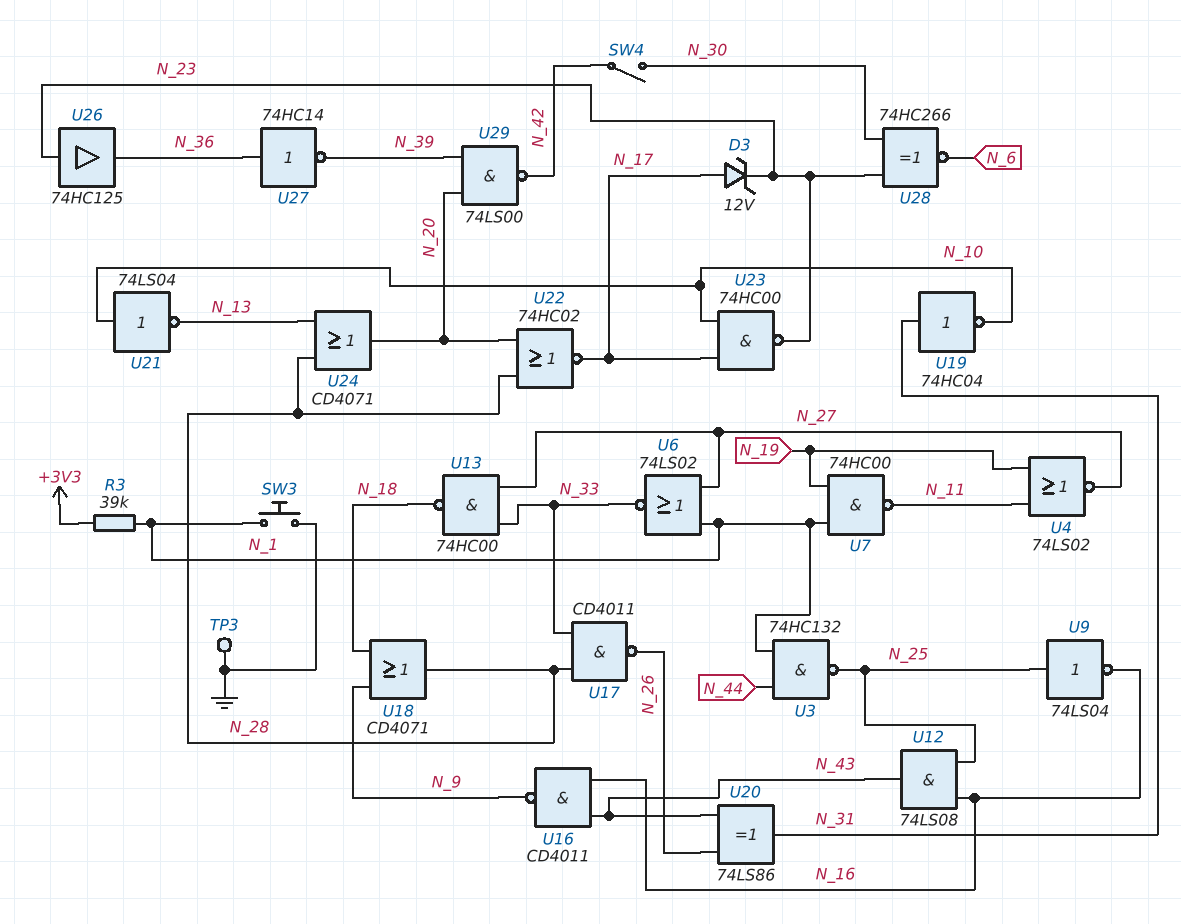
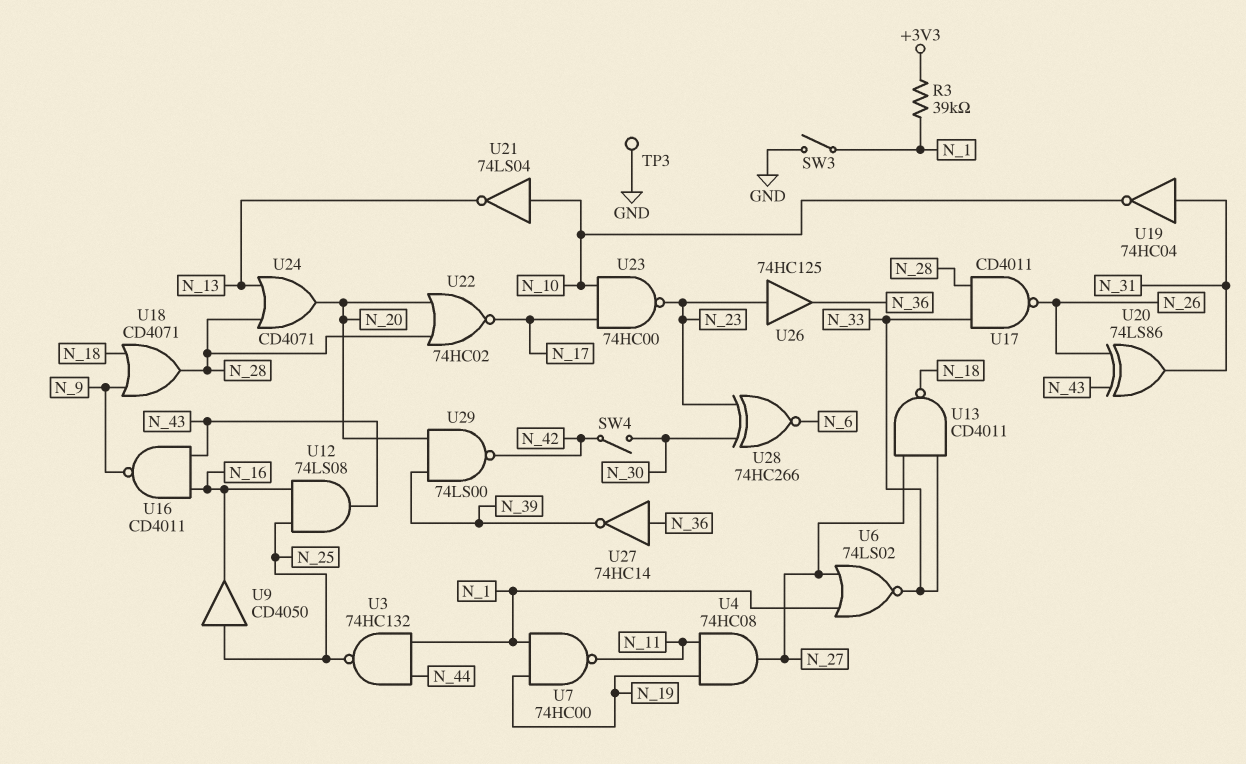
D3: zener 12V (A N_17, K N_23) -> none
SW3: button (GND, N_1) -> switch (GND, N_1)
U4: NOR 74LS02 (in N_11, in N_19, out N_27) -> AND 74HC08 (in N_11, in N_19, out N_27)
U9: NOT 74LS04 (in N_25, out N_16) -> buffer CD4050 (in N_25, out N_16)
U13: NAND 74HC00 (in N_27, in N_33, out N_18) -> NAND CD4011 (in N_27, in N_33, out N_18)

